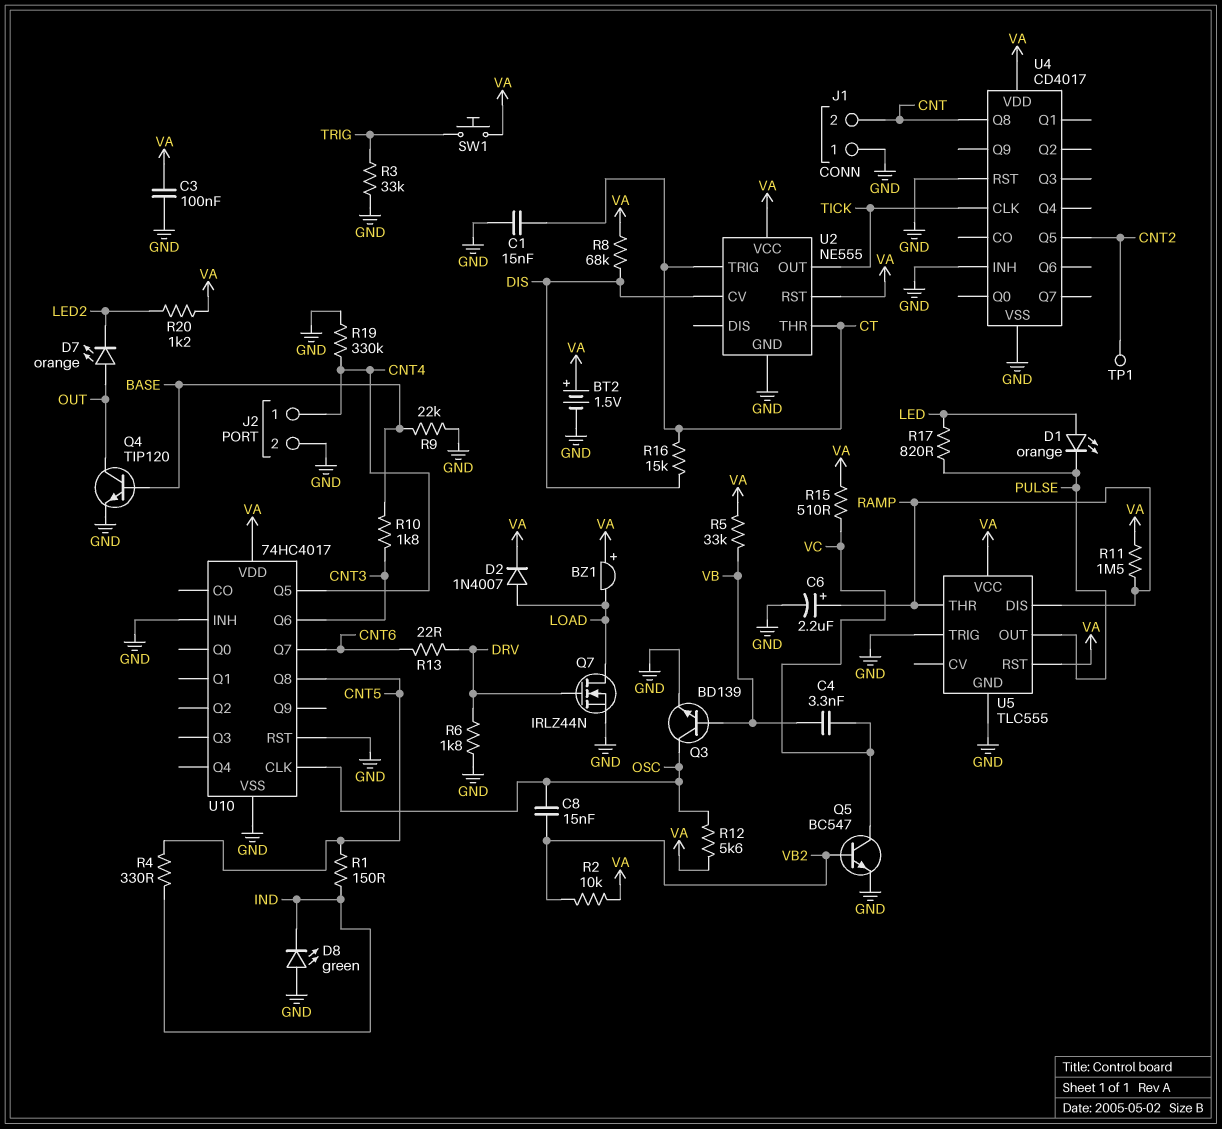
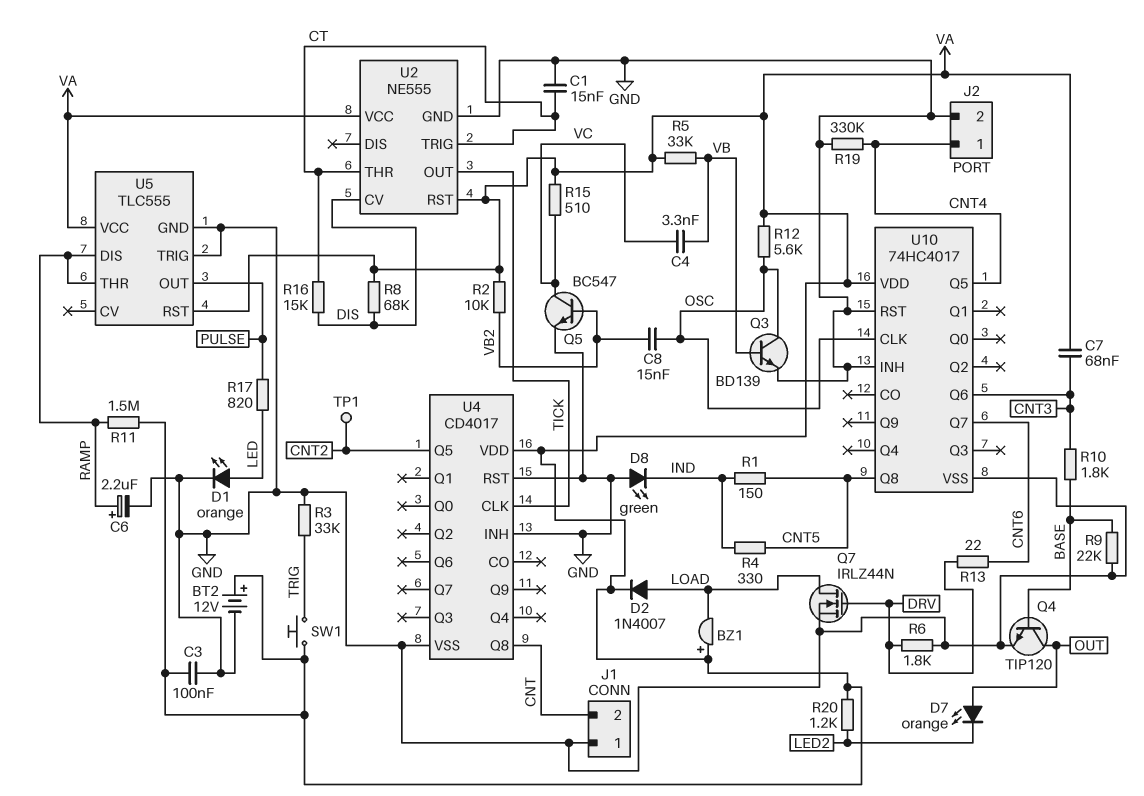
BT2: 1.5V (plus VA, minus GND) -> 12V (plus VA, minus GND)
C7: none -> 68nF (CNT3, VA)
D1: LED orange (A LED, K PULSE) -> LED orange (A LED, K GND)

